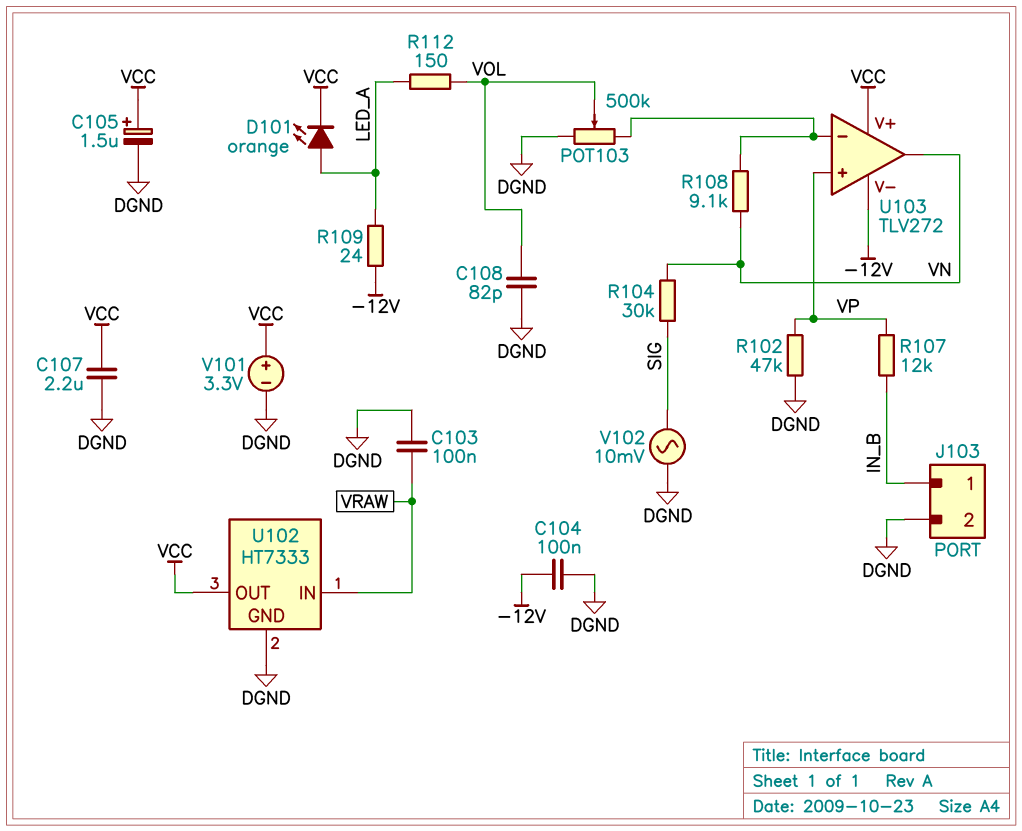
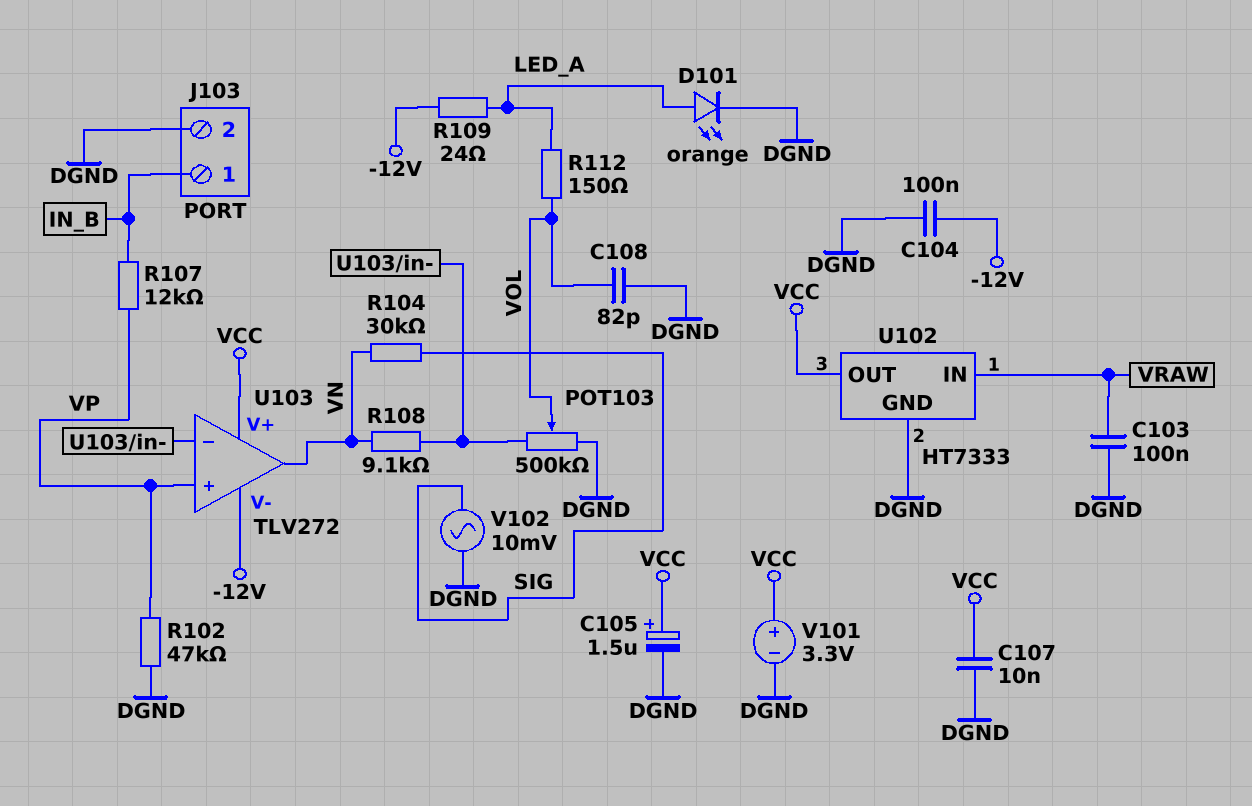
C107: 2.2uF (DGND, VCC) -> 10nF (DGND, VCC)
D101: LED orange (A LED_A, K VCC) -> LED orange (A LED_A, K DGND)

